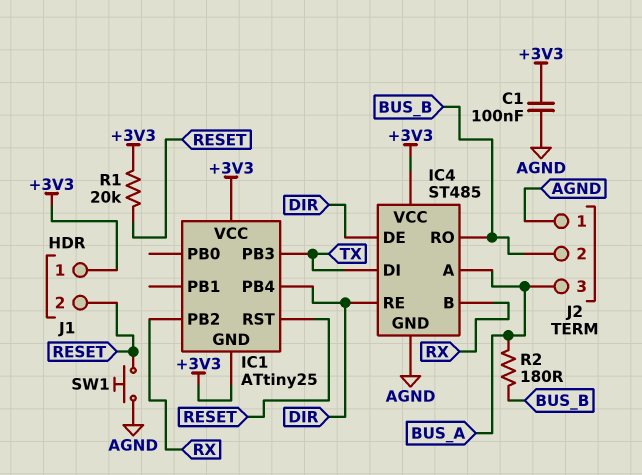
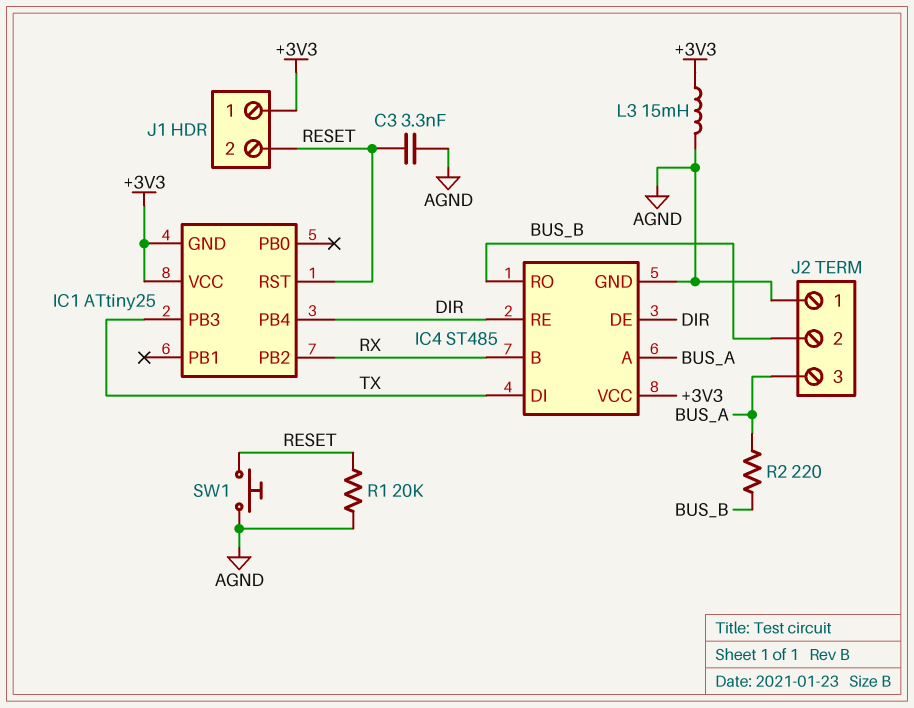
C1: 100nF (+3V3, AGND) -> none
C3: none -> 3.3nF (AGND, RESET)
L3: none -> 15mH (+3V3, AGND)
R1: 20k (+3V3, RESET) -> 20k (AGND, RESET)
R2: 180 (BUS_A, BUS_B) -> 220 (BUS_A, BUS_B)

